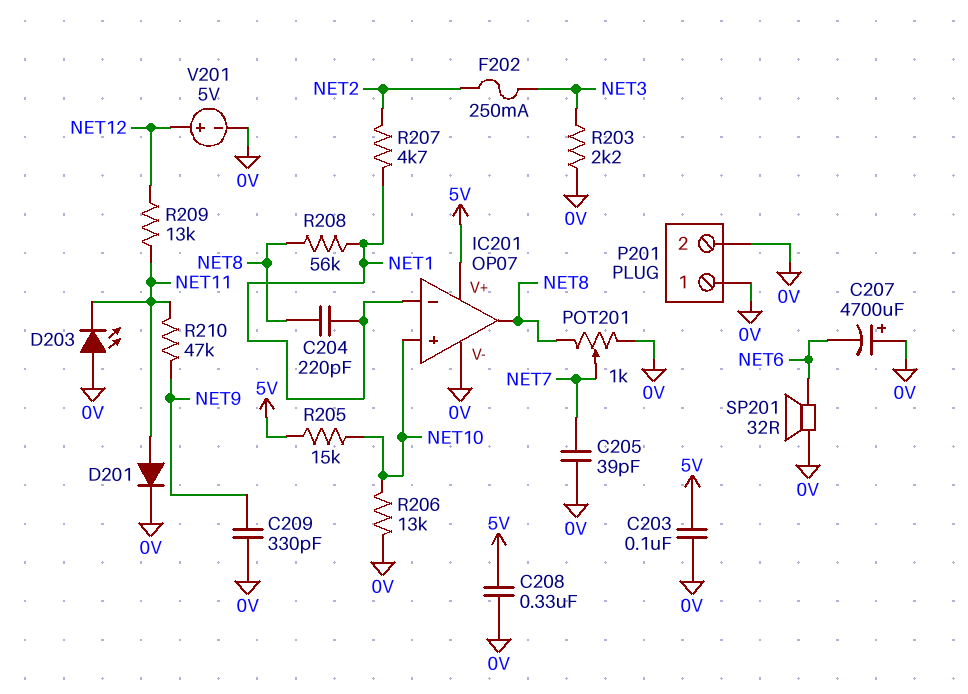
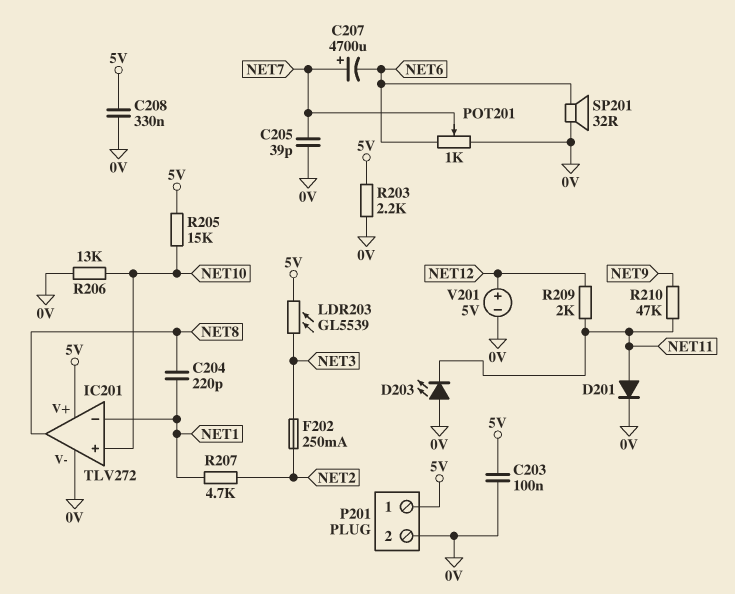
C207: 4700uF (plus 0V, minus NET6) -> 4700uF (plus NET7, minus NET6)
C209: 330pF (0V, NET9) -> none
IC201: OP07 -> TLV272
LDR203: none -> GL5539 (5V, NET3)
P201 pin 1: 0V -> 5V
POT201: 1k (0V, NET8, wiper NET7) -> 1k (0V, NET6, wiper NET7)
R203: 2.2k (0V, NET3) -> 2.2k (0V, 5V)
R208: 56k (NET1, NET8) -> none
R209: 13k (NET11, NET12) -> 2k (NET11, NET12)

